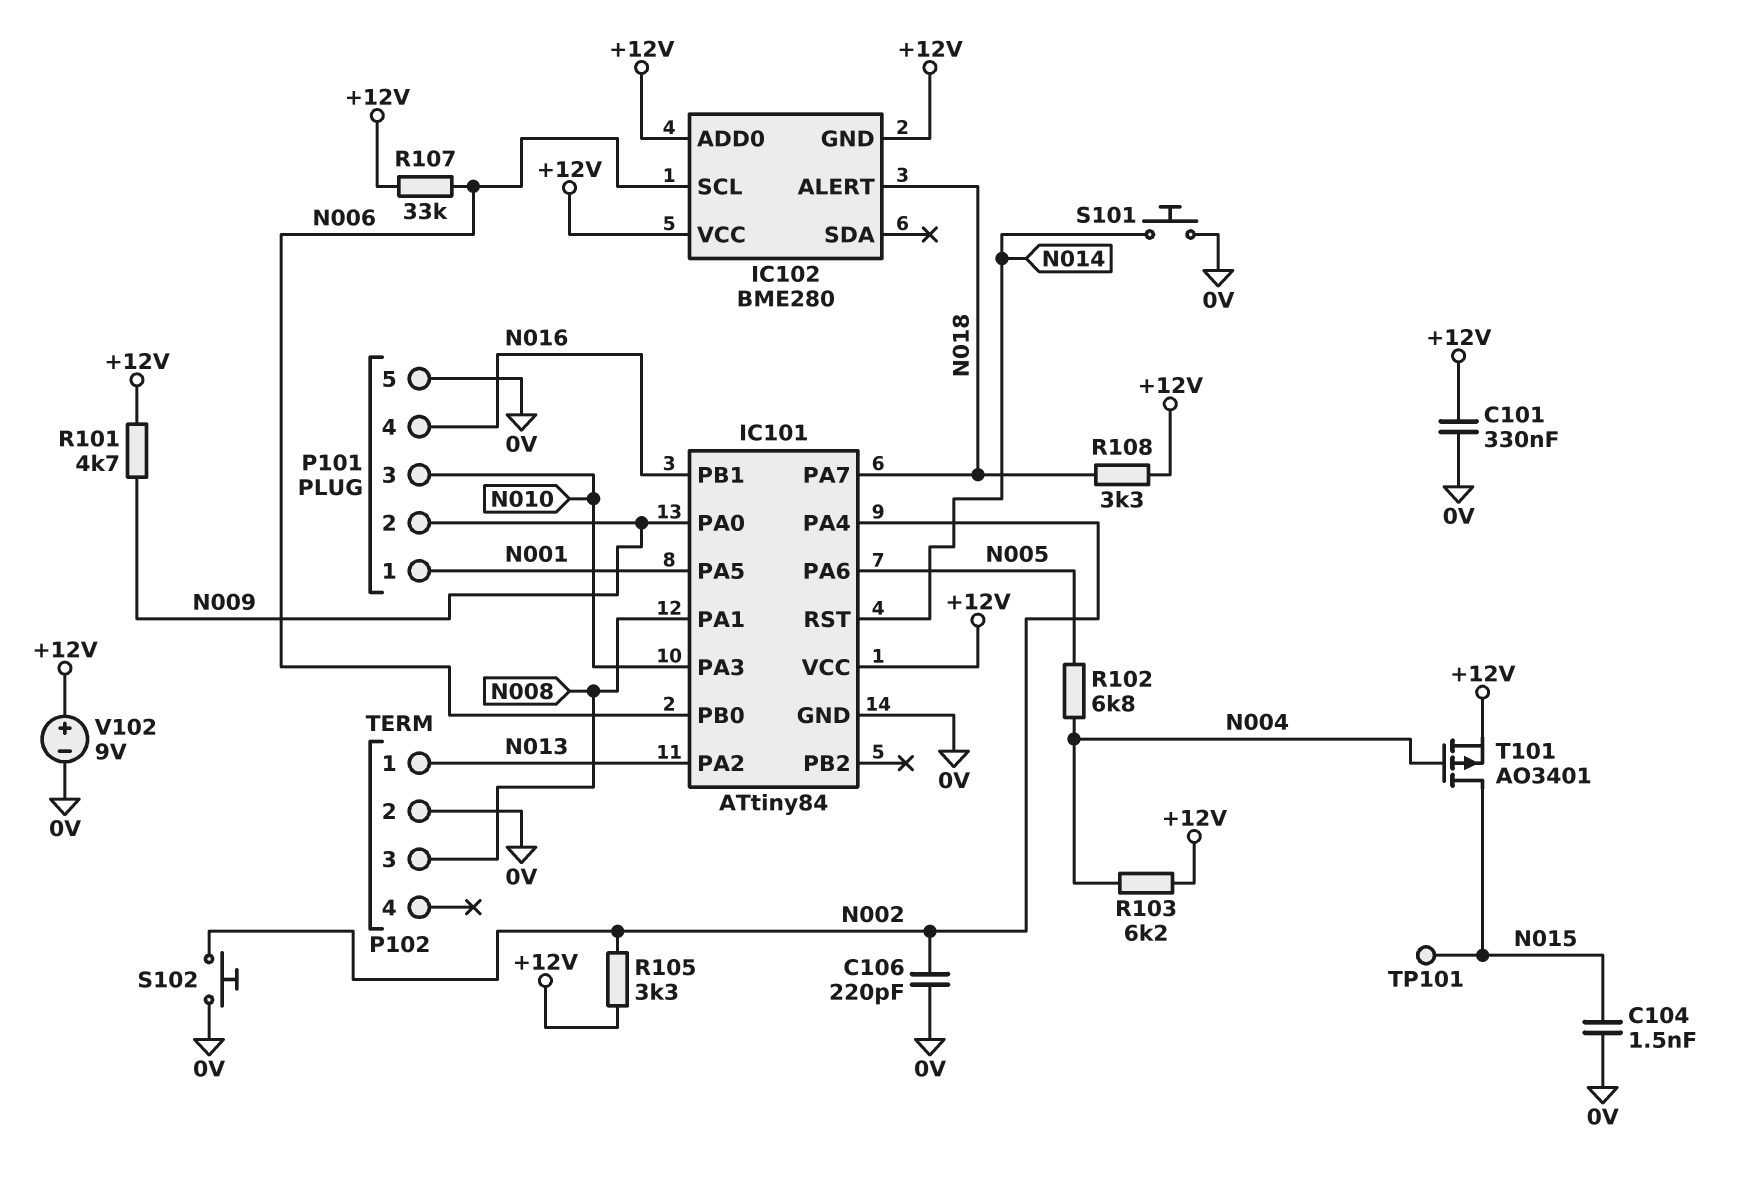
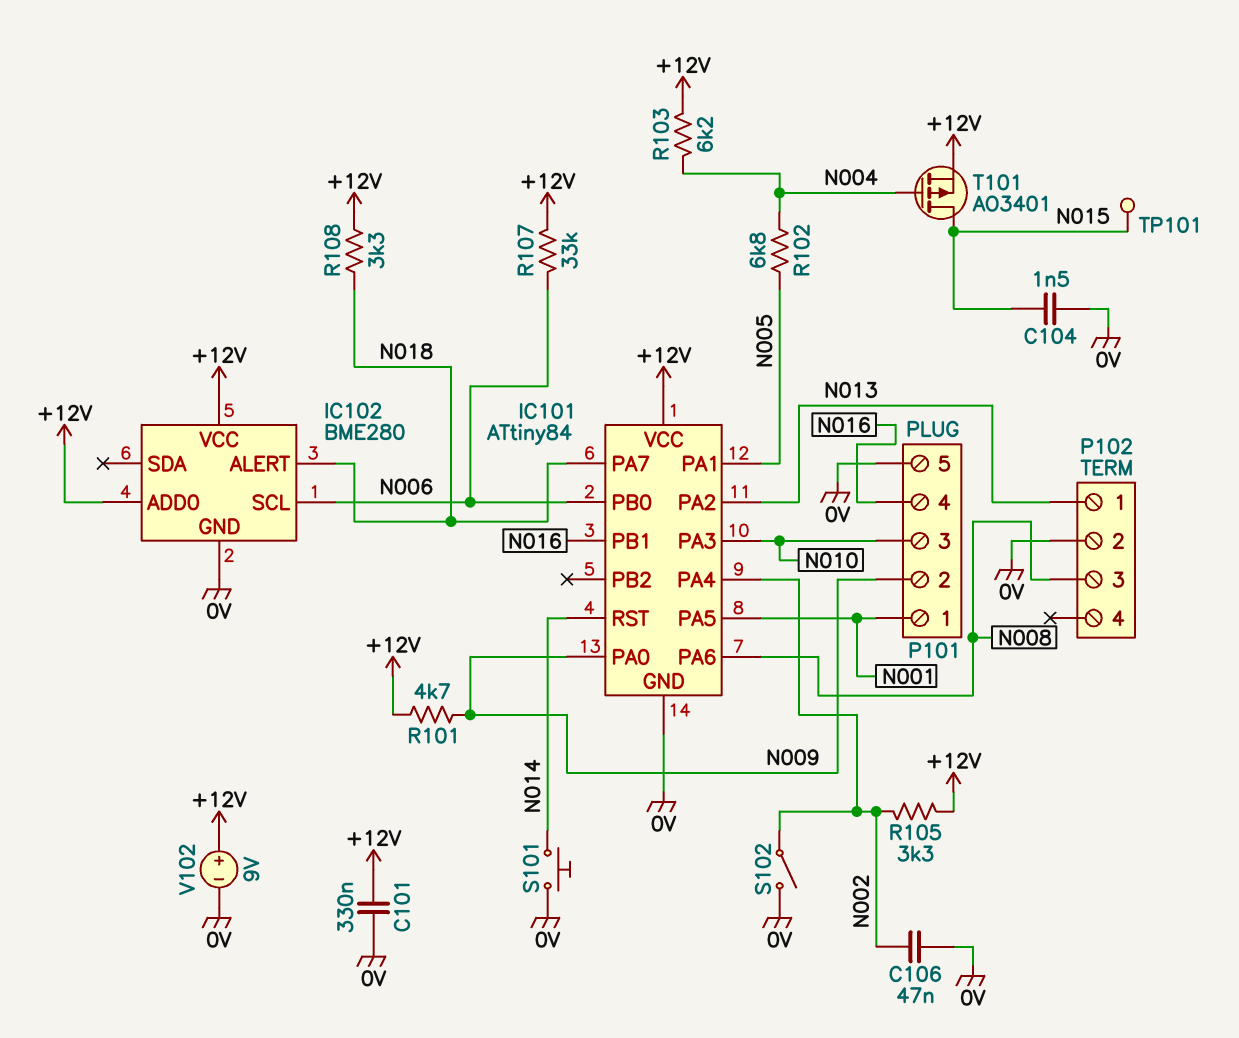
C106: 220pF (0V, N002) -> 47nF (0V, N002)
IC101 pin PA1: N008 -> N005
IC101 pin PA6: N005 -> N008
IC102 pin GND: +12V -> 0V
S102: button (0V, N002) -> switch (0V, N002)

